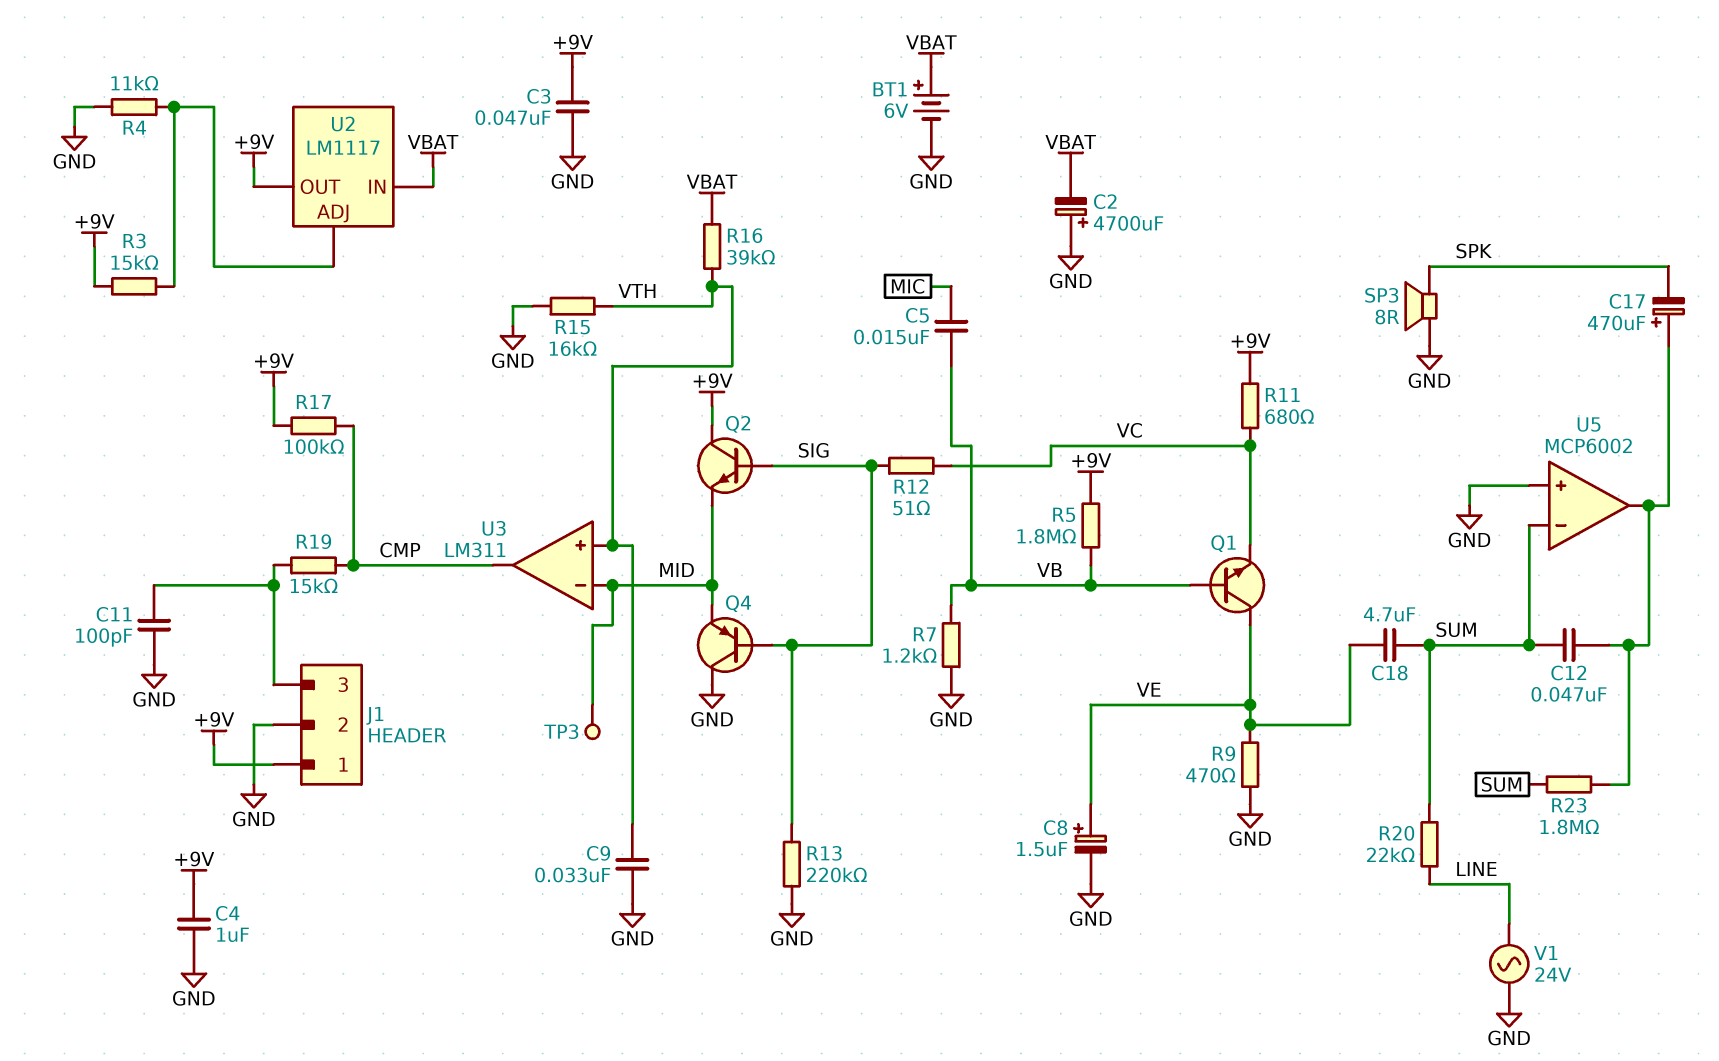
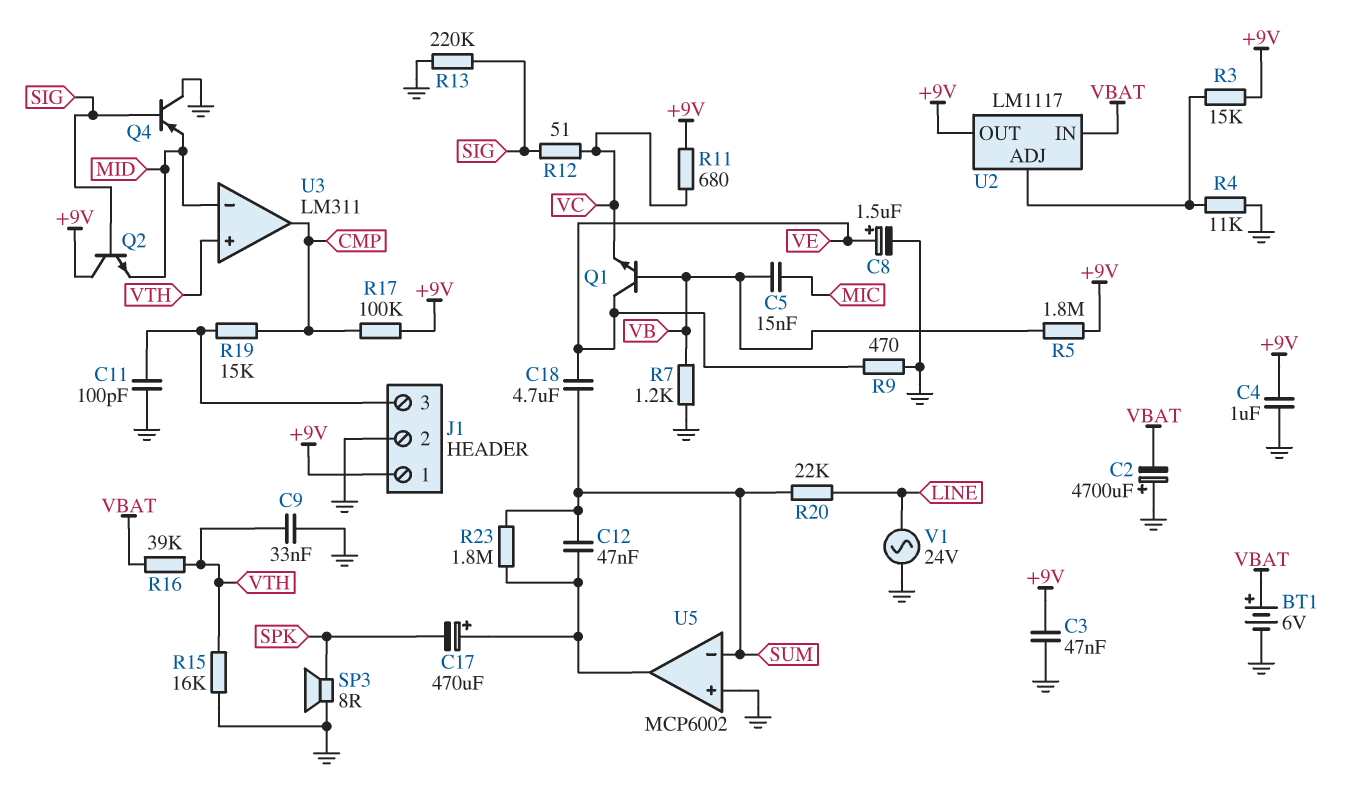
TP3: test point (MID) -> none

